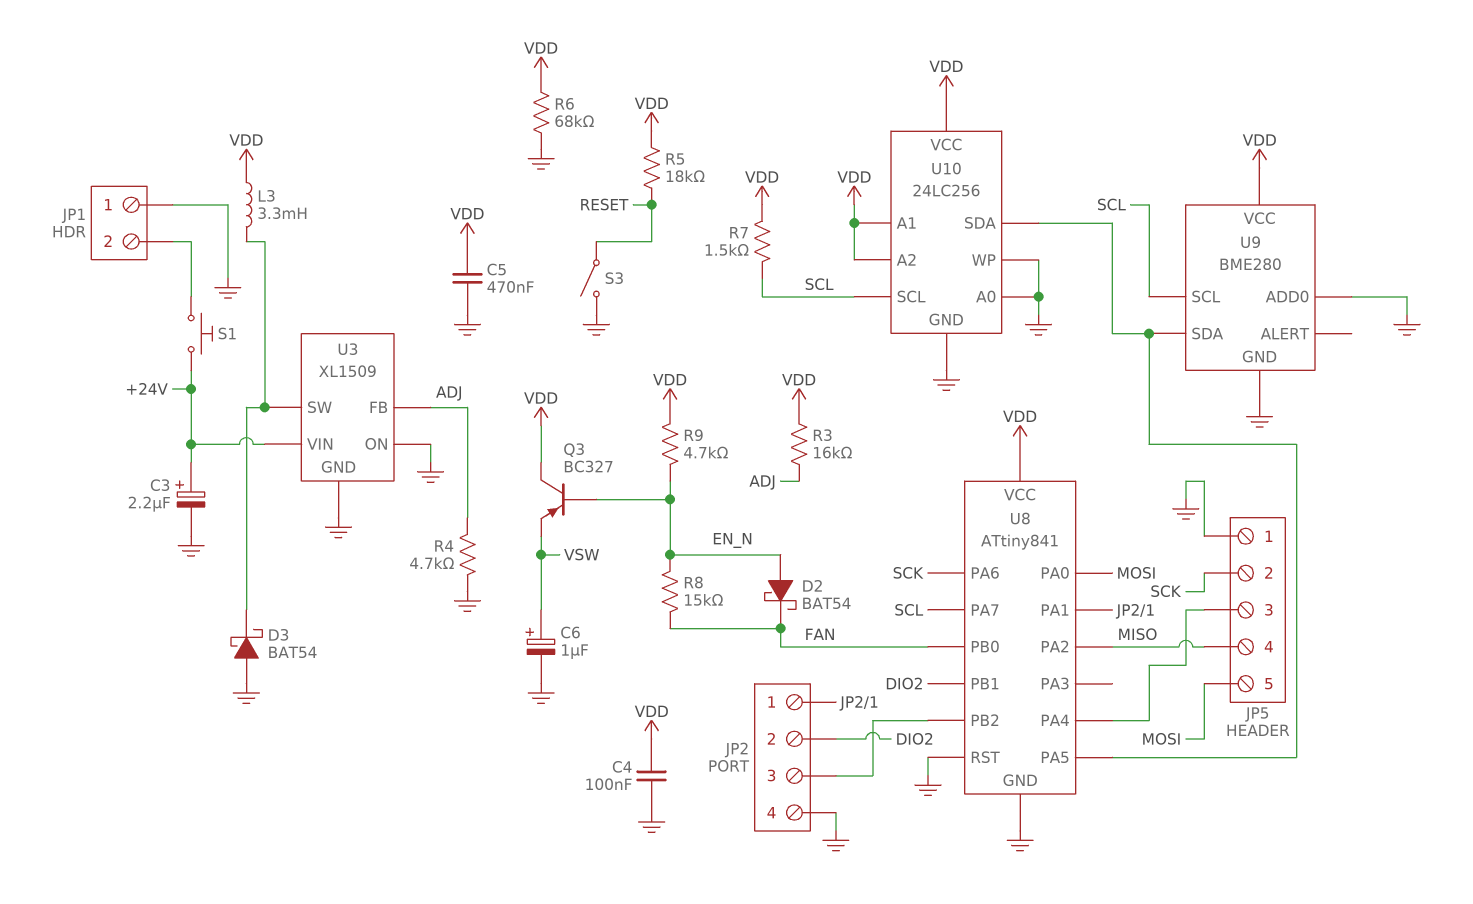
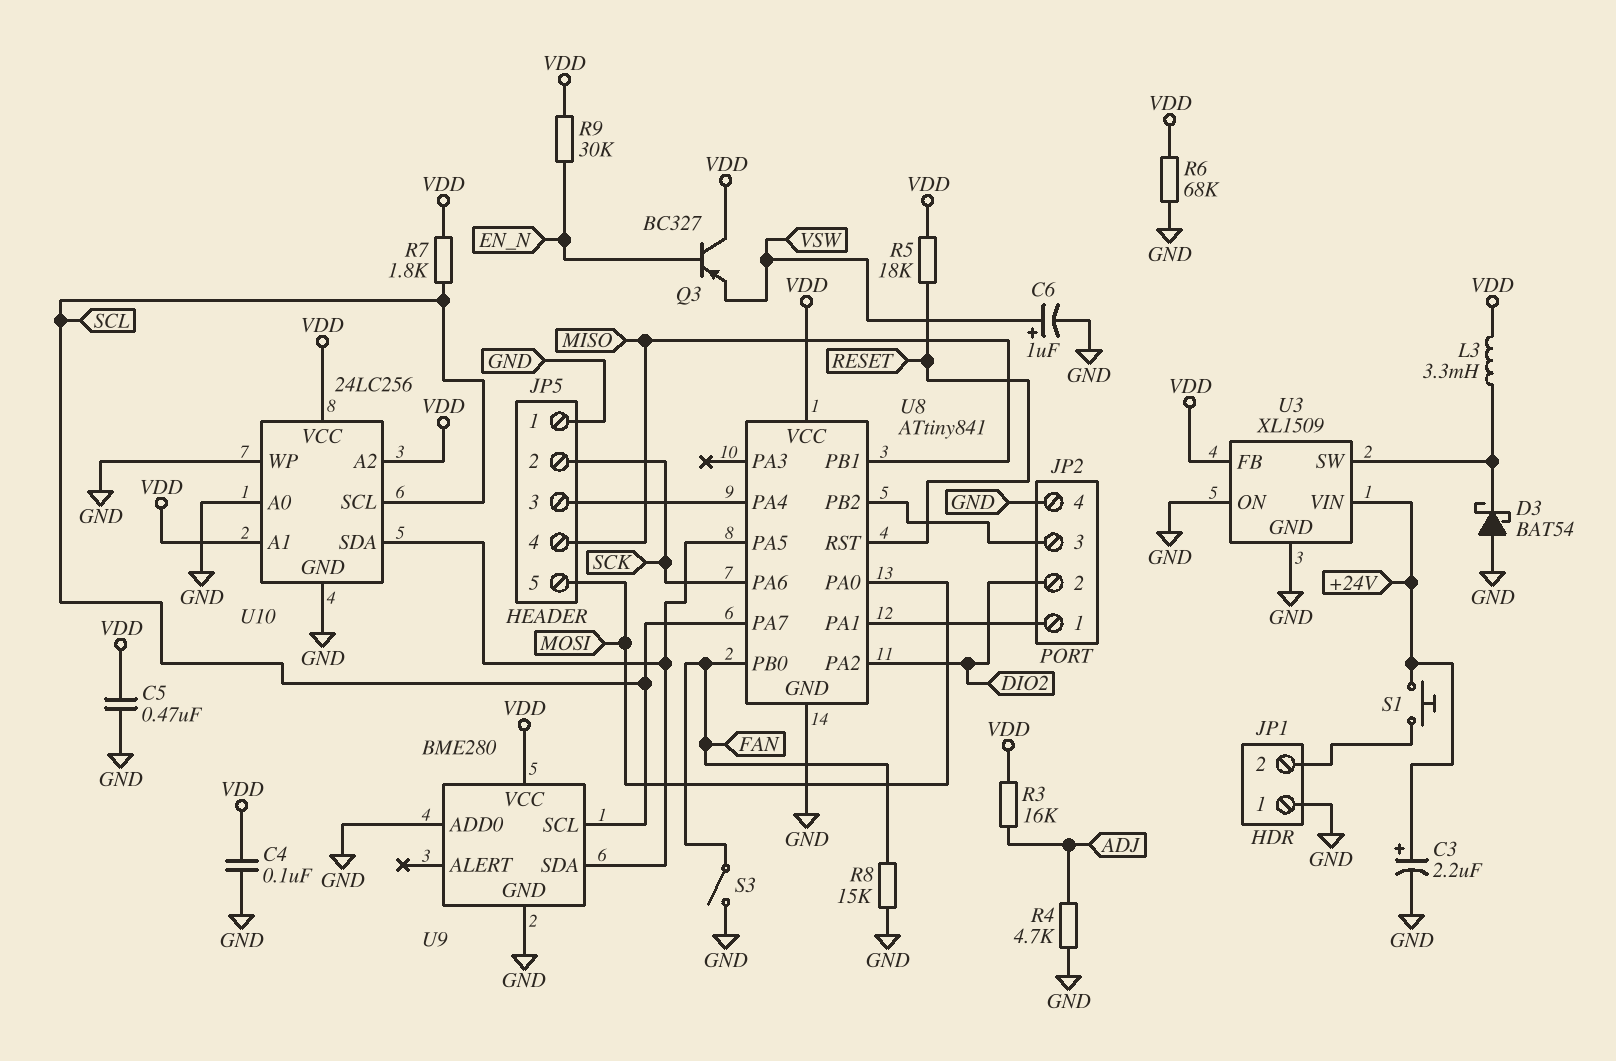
D2: schottky BAT54 (A EN_N, K FAN) -> none
R7: 1.5k (SCL, VDD) -> 1.8k (SCL, VDD)
R8: 15k (EN_N, FAN) -> 15k (FAN, GND)
R9: 4.7k (EN_N, VDD) -> 30k (EN_N, VDD)
S3: switch (GND, RESET) -> switch (FAN, GND)
U3 pin FB: ADJ -> VDD
U8 pin PA2: MISO -> DIO2
U8 pin PB1: DIO2 -> MISO
U8 pin RST: GND -> RESET

